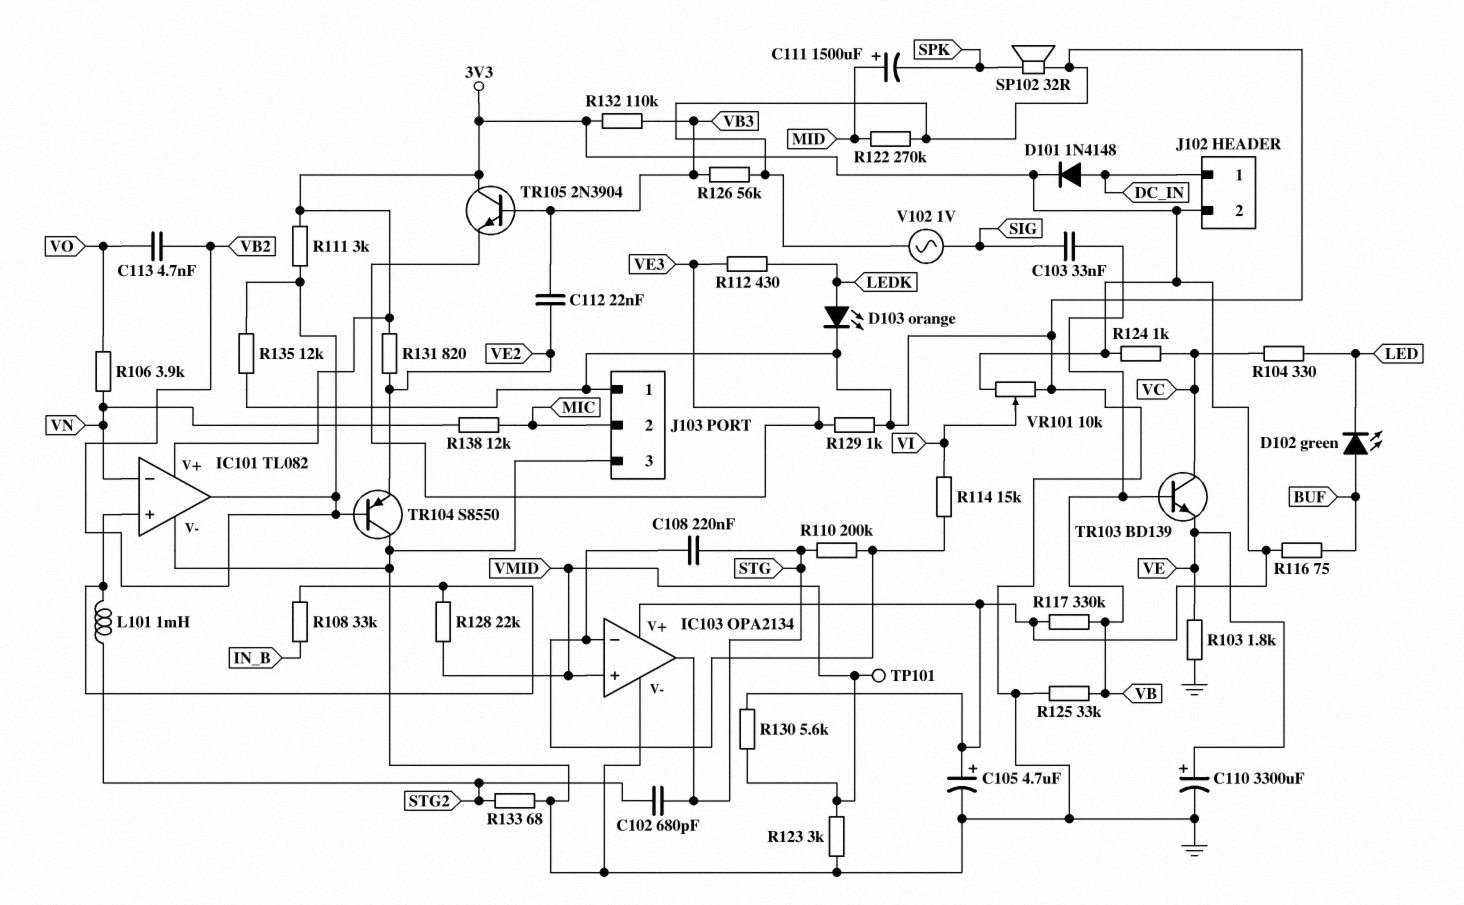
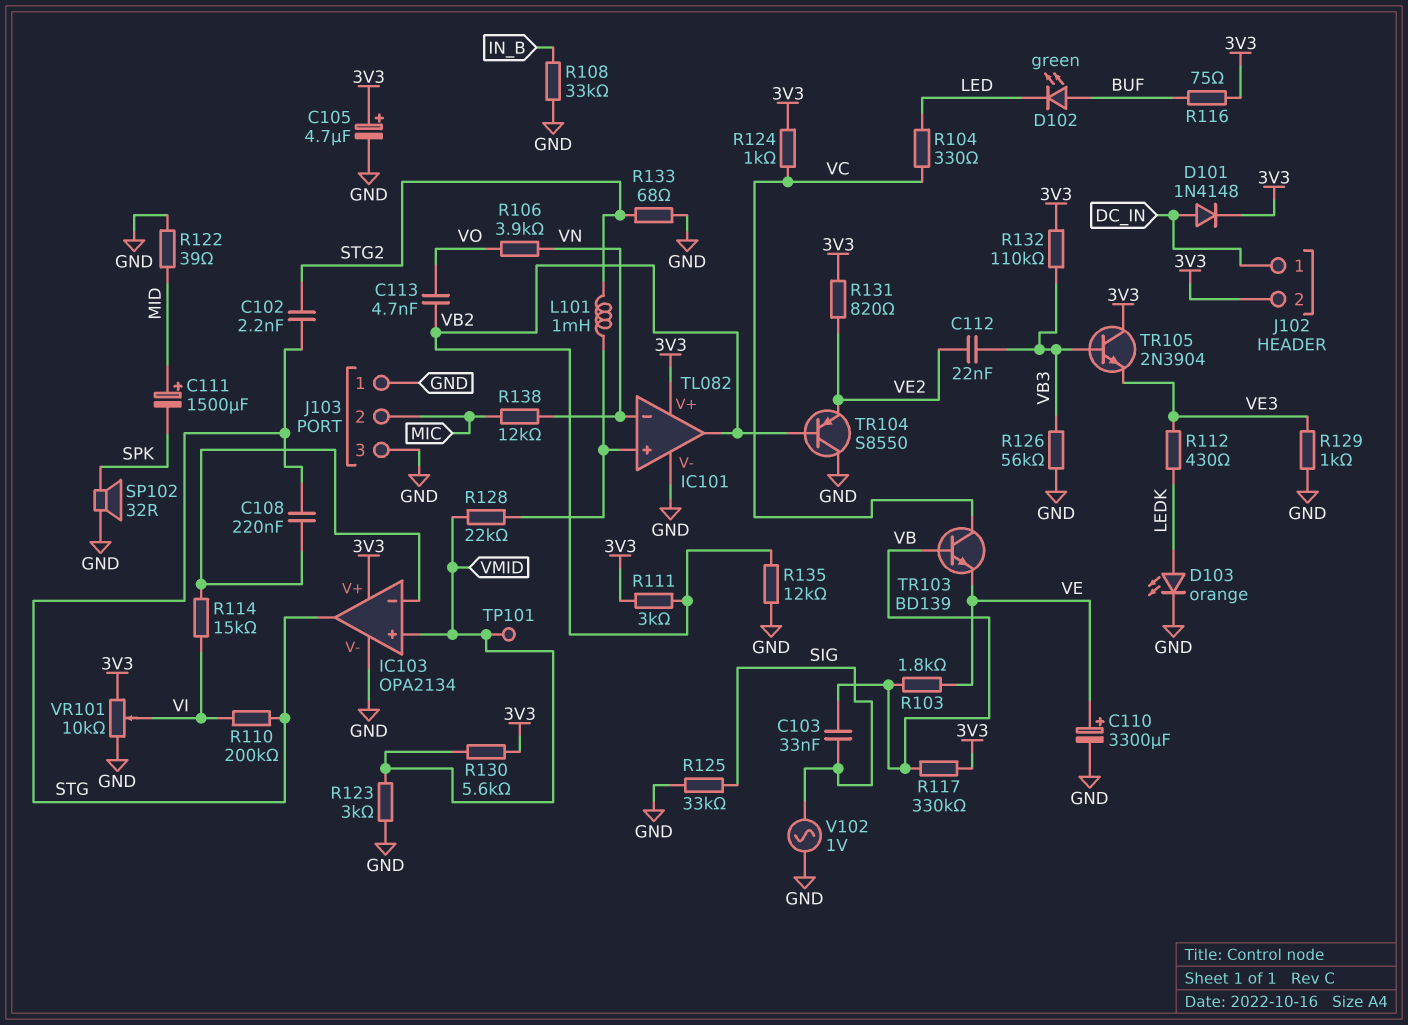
C102: 680pF (STG, STG2) -> 2.2nF (STG, STG2)
R103: 1.8k (GND, VE) -> 1.8k (VB, VE)
R108: 33k (IC101/in+, IN_B) -> 33k (GND, IN_B)
R110: 200k (IC103/in-, STG) -> 200k (STG, VI)
R122: 270k (GND, MID) -> 39 (GND, MID)
R125: 33k (GND, VB) -> 33k (GND, SIG)

